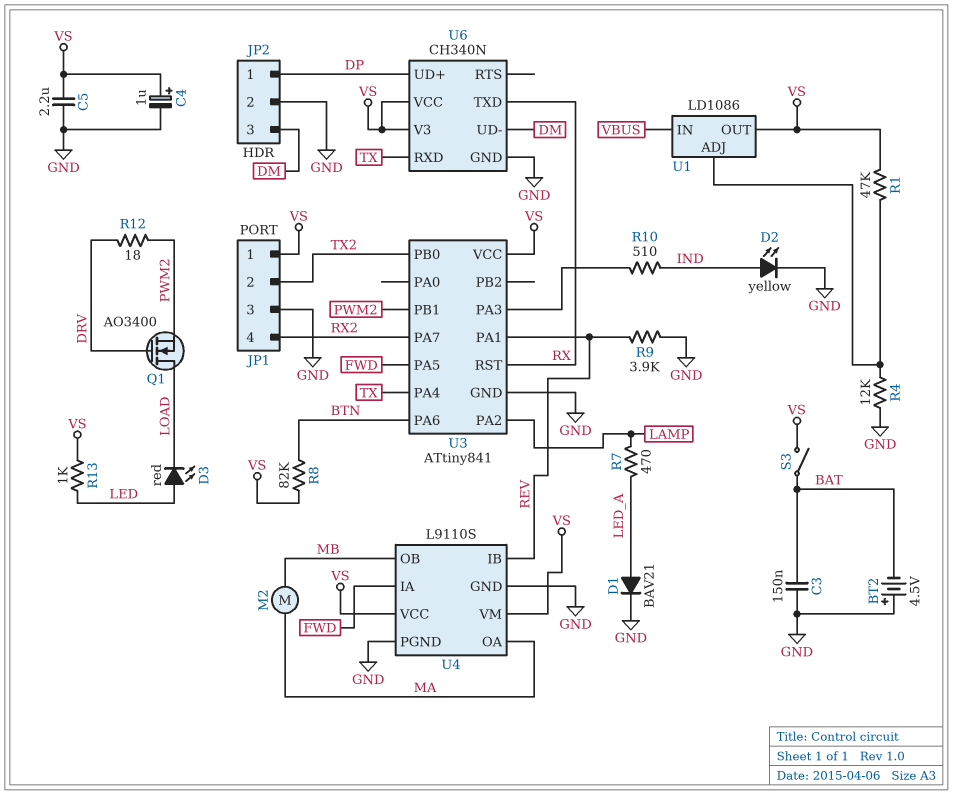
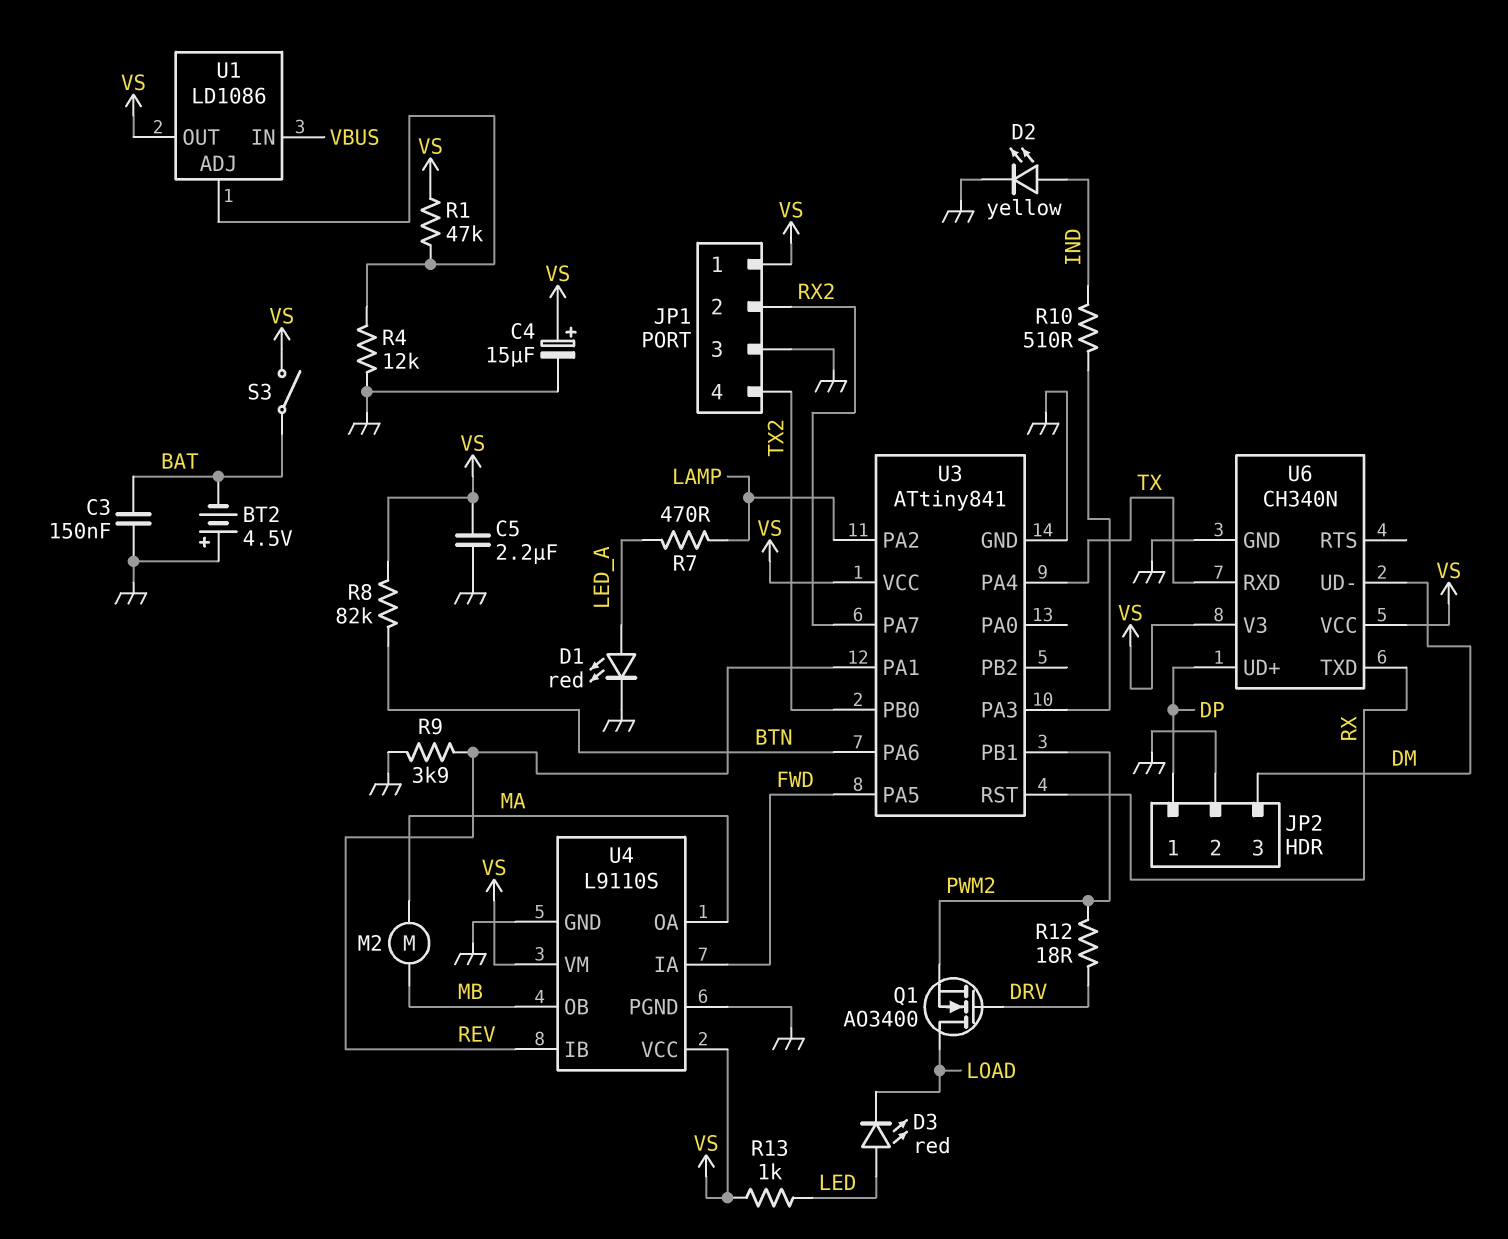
C4: 1uF (plus VS, minus GND) -> 15uF (plus VS, minus GND)
D1: diode BAV21 (A LED_A, K GND) -> LED red (A LED_A, K GND)
JP1 pin 2: TX2 -> RX2
JP1 pin 4: RX2 -> TX2

